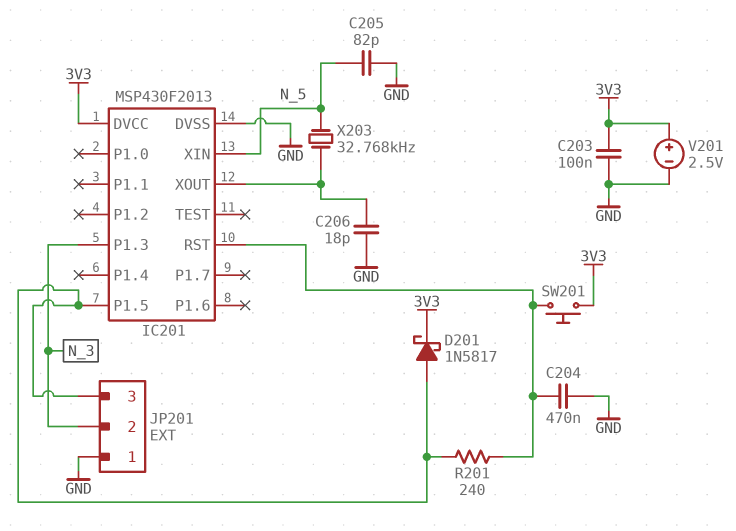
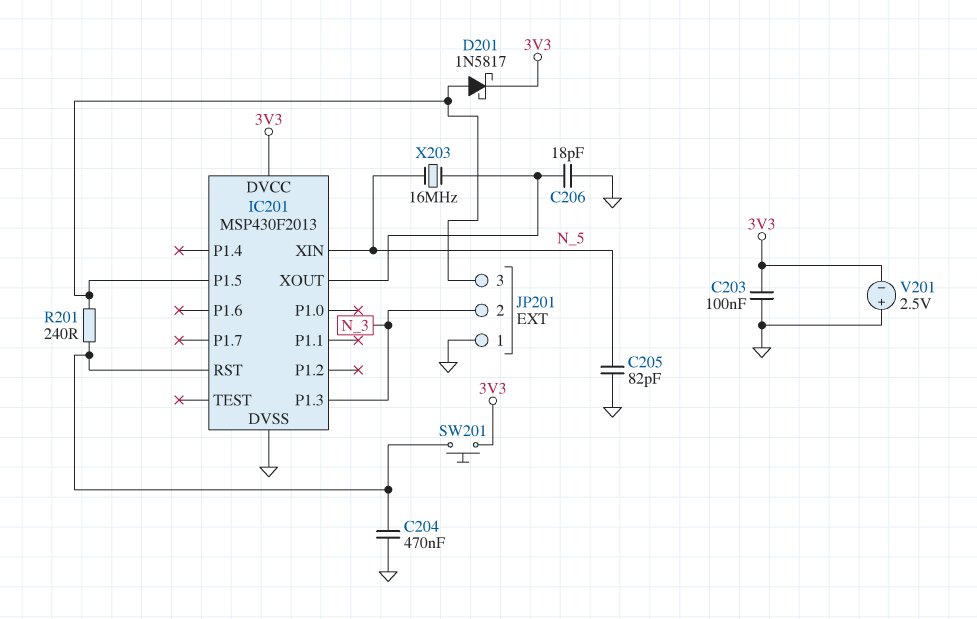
V201: 2.5V (plus 3V3, minus GND) -> 2.5V (plus GND, minus 3V3)
X203: 32.768kHz (IC201/XOUT, N_5) -> 16MHz (IC201/XOUT, N_5)

